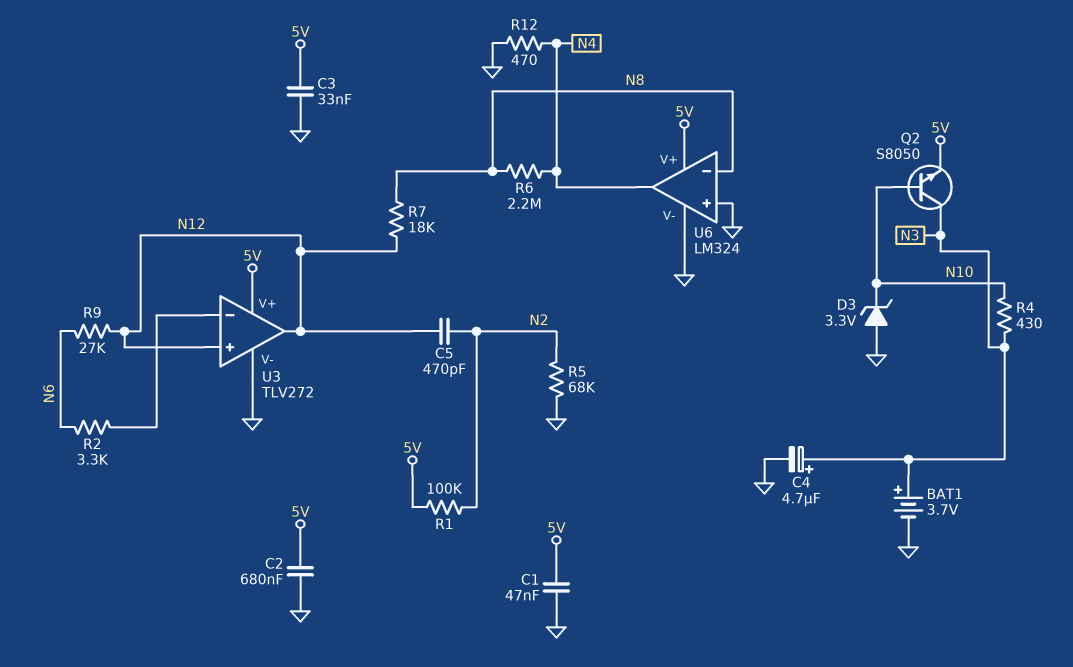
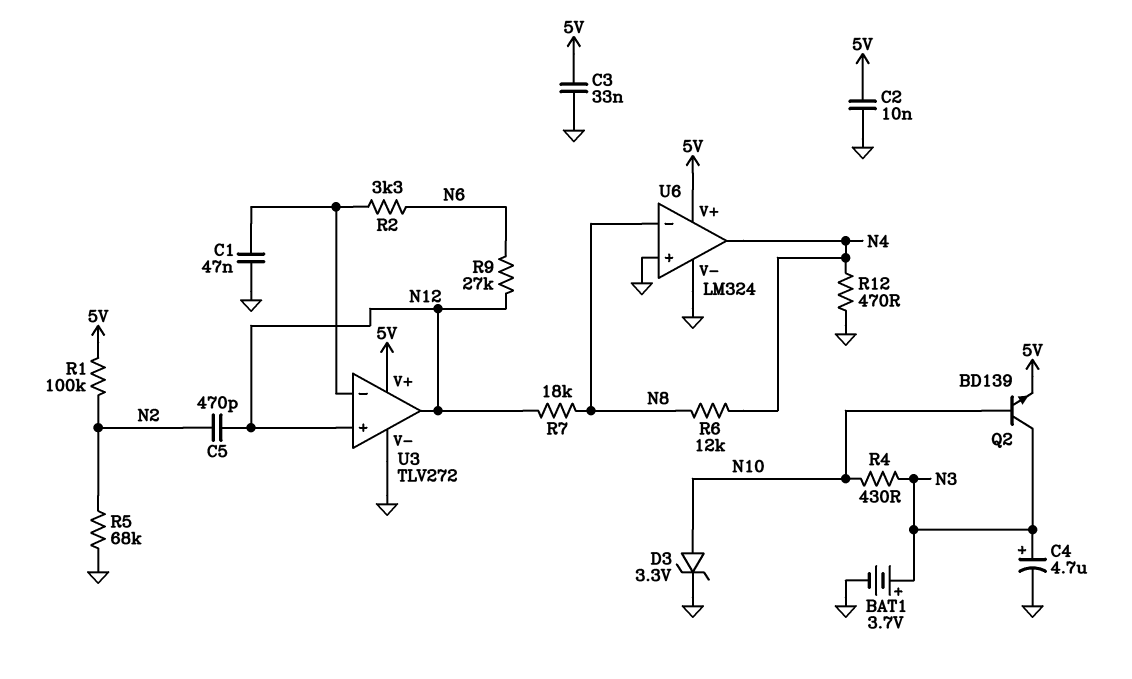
C1: 47nF (5V, GND) -> 47nF (GND, U3/in-)
C2: 680nF (5V, GND) -> 10nF (5V, GND)
D3: zener 3.3V (A GND, K N10) -> zener 3.3V (A N10, K GND)
Q2: NPN S8050 (B N10, C N3, E 5V) -> NPN BD139 (B N10, C N3, E 5V)
R6: 2.2M (N4, N8) -> 12k (N4, N8)

